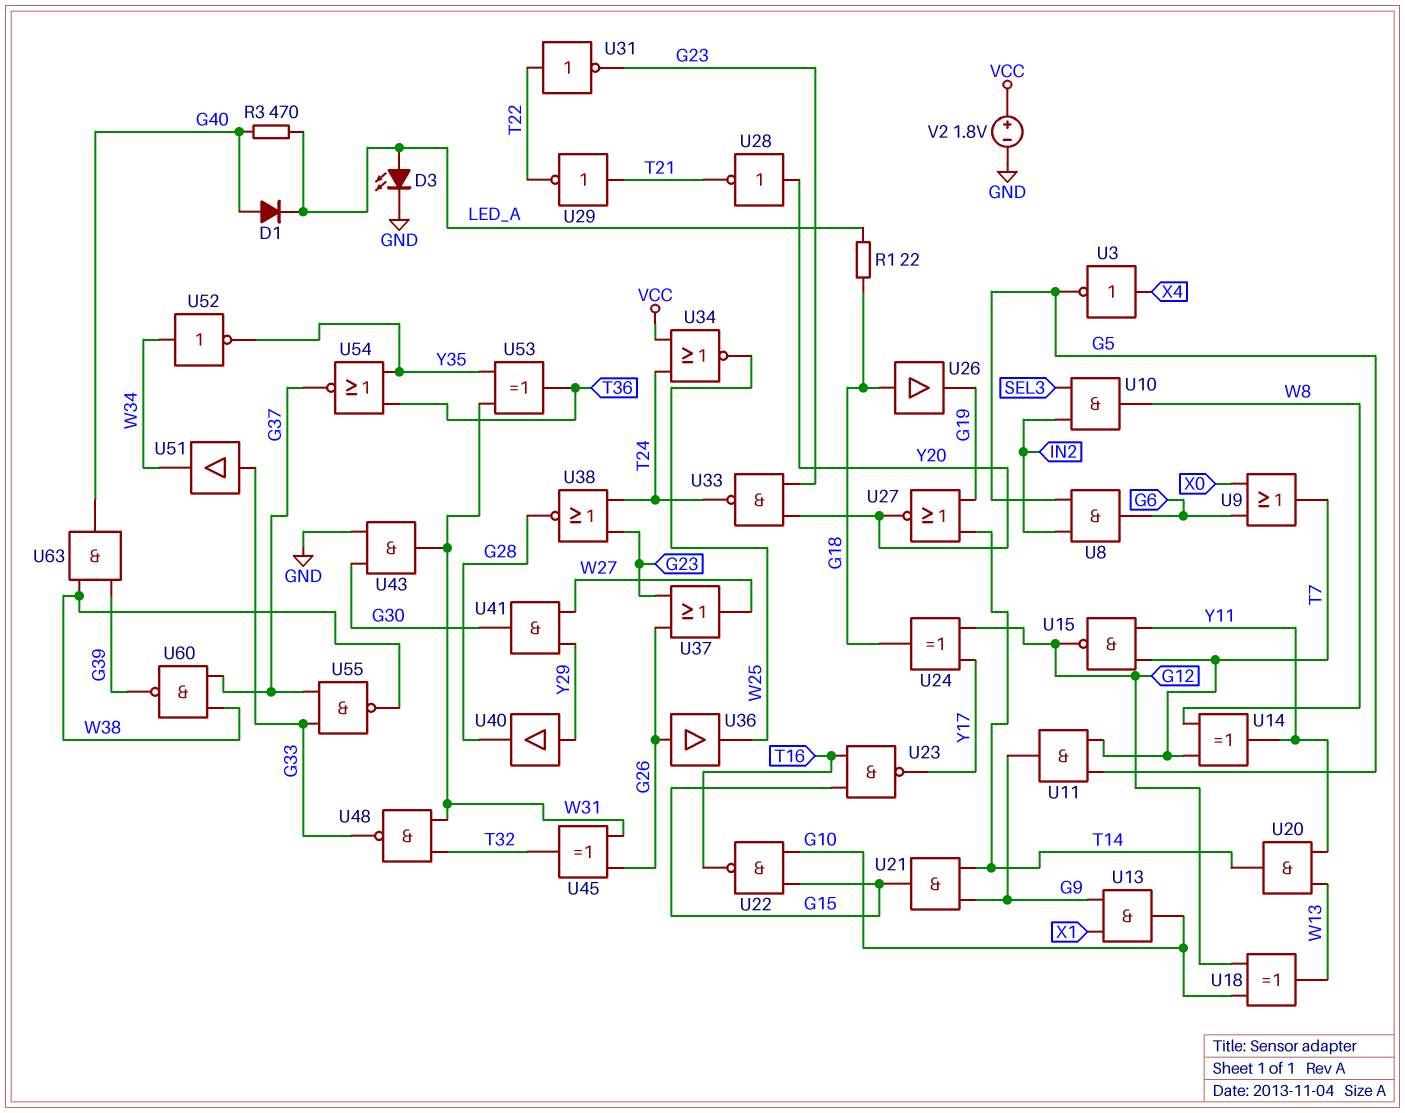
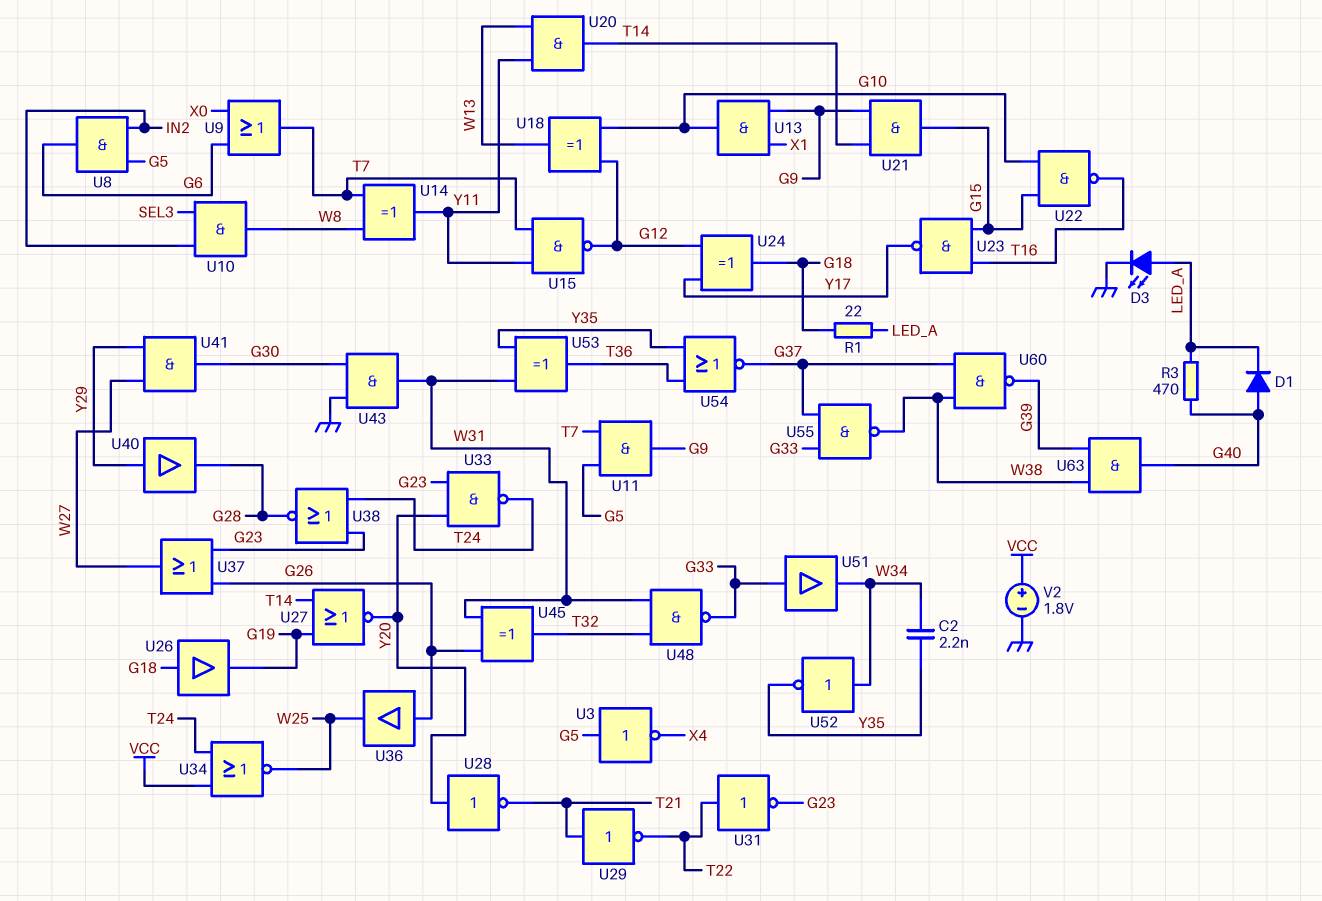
C2: none -> 2.2nF (W34, Y35)
U3: NOT (in X4, out G5) -> NOT (in G5, out X4)

